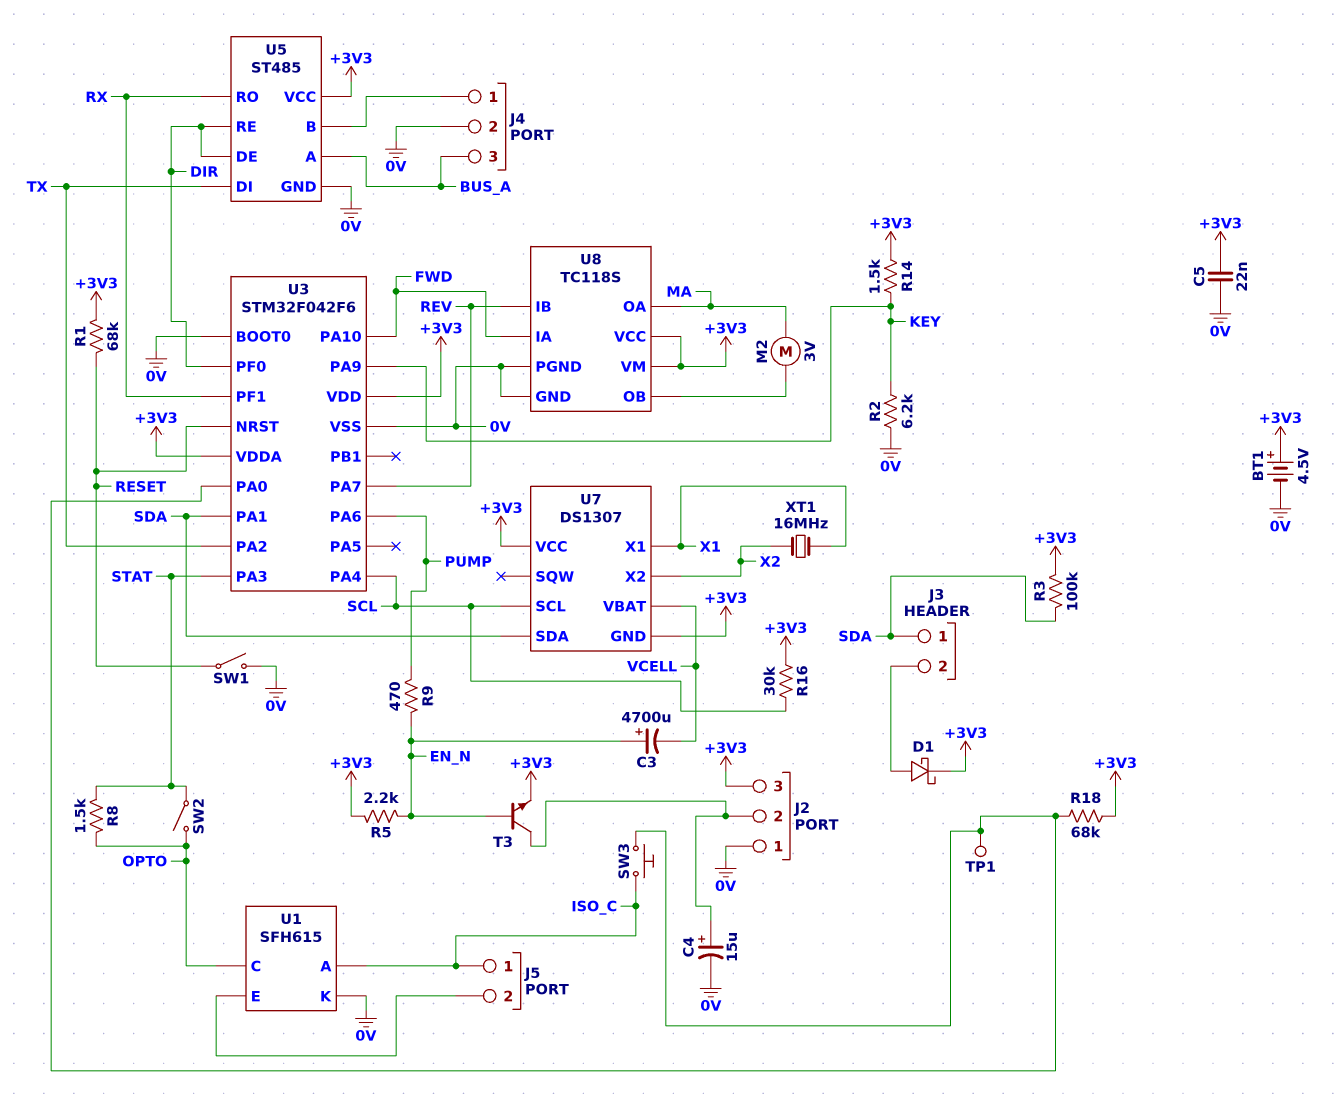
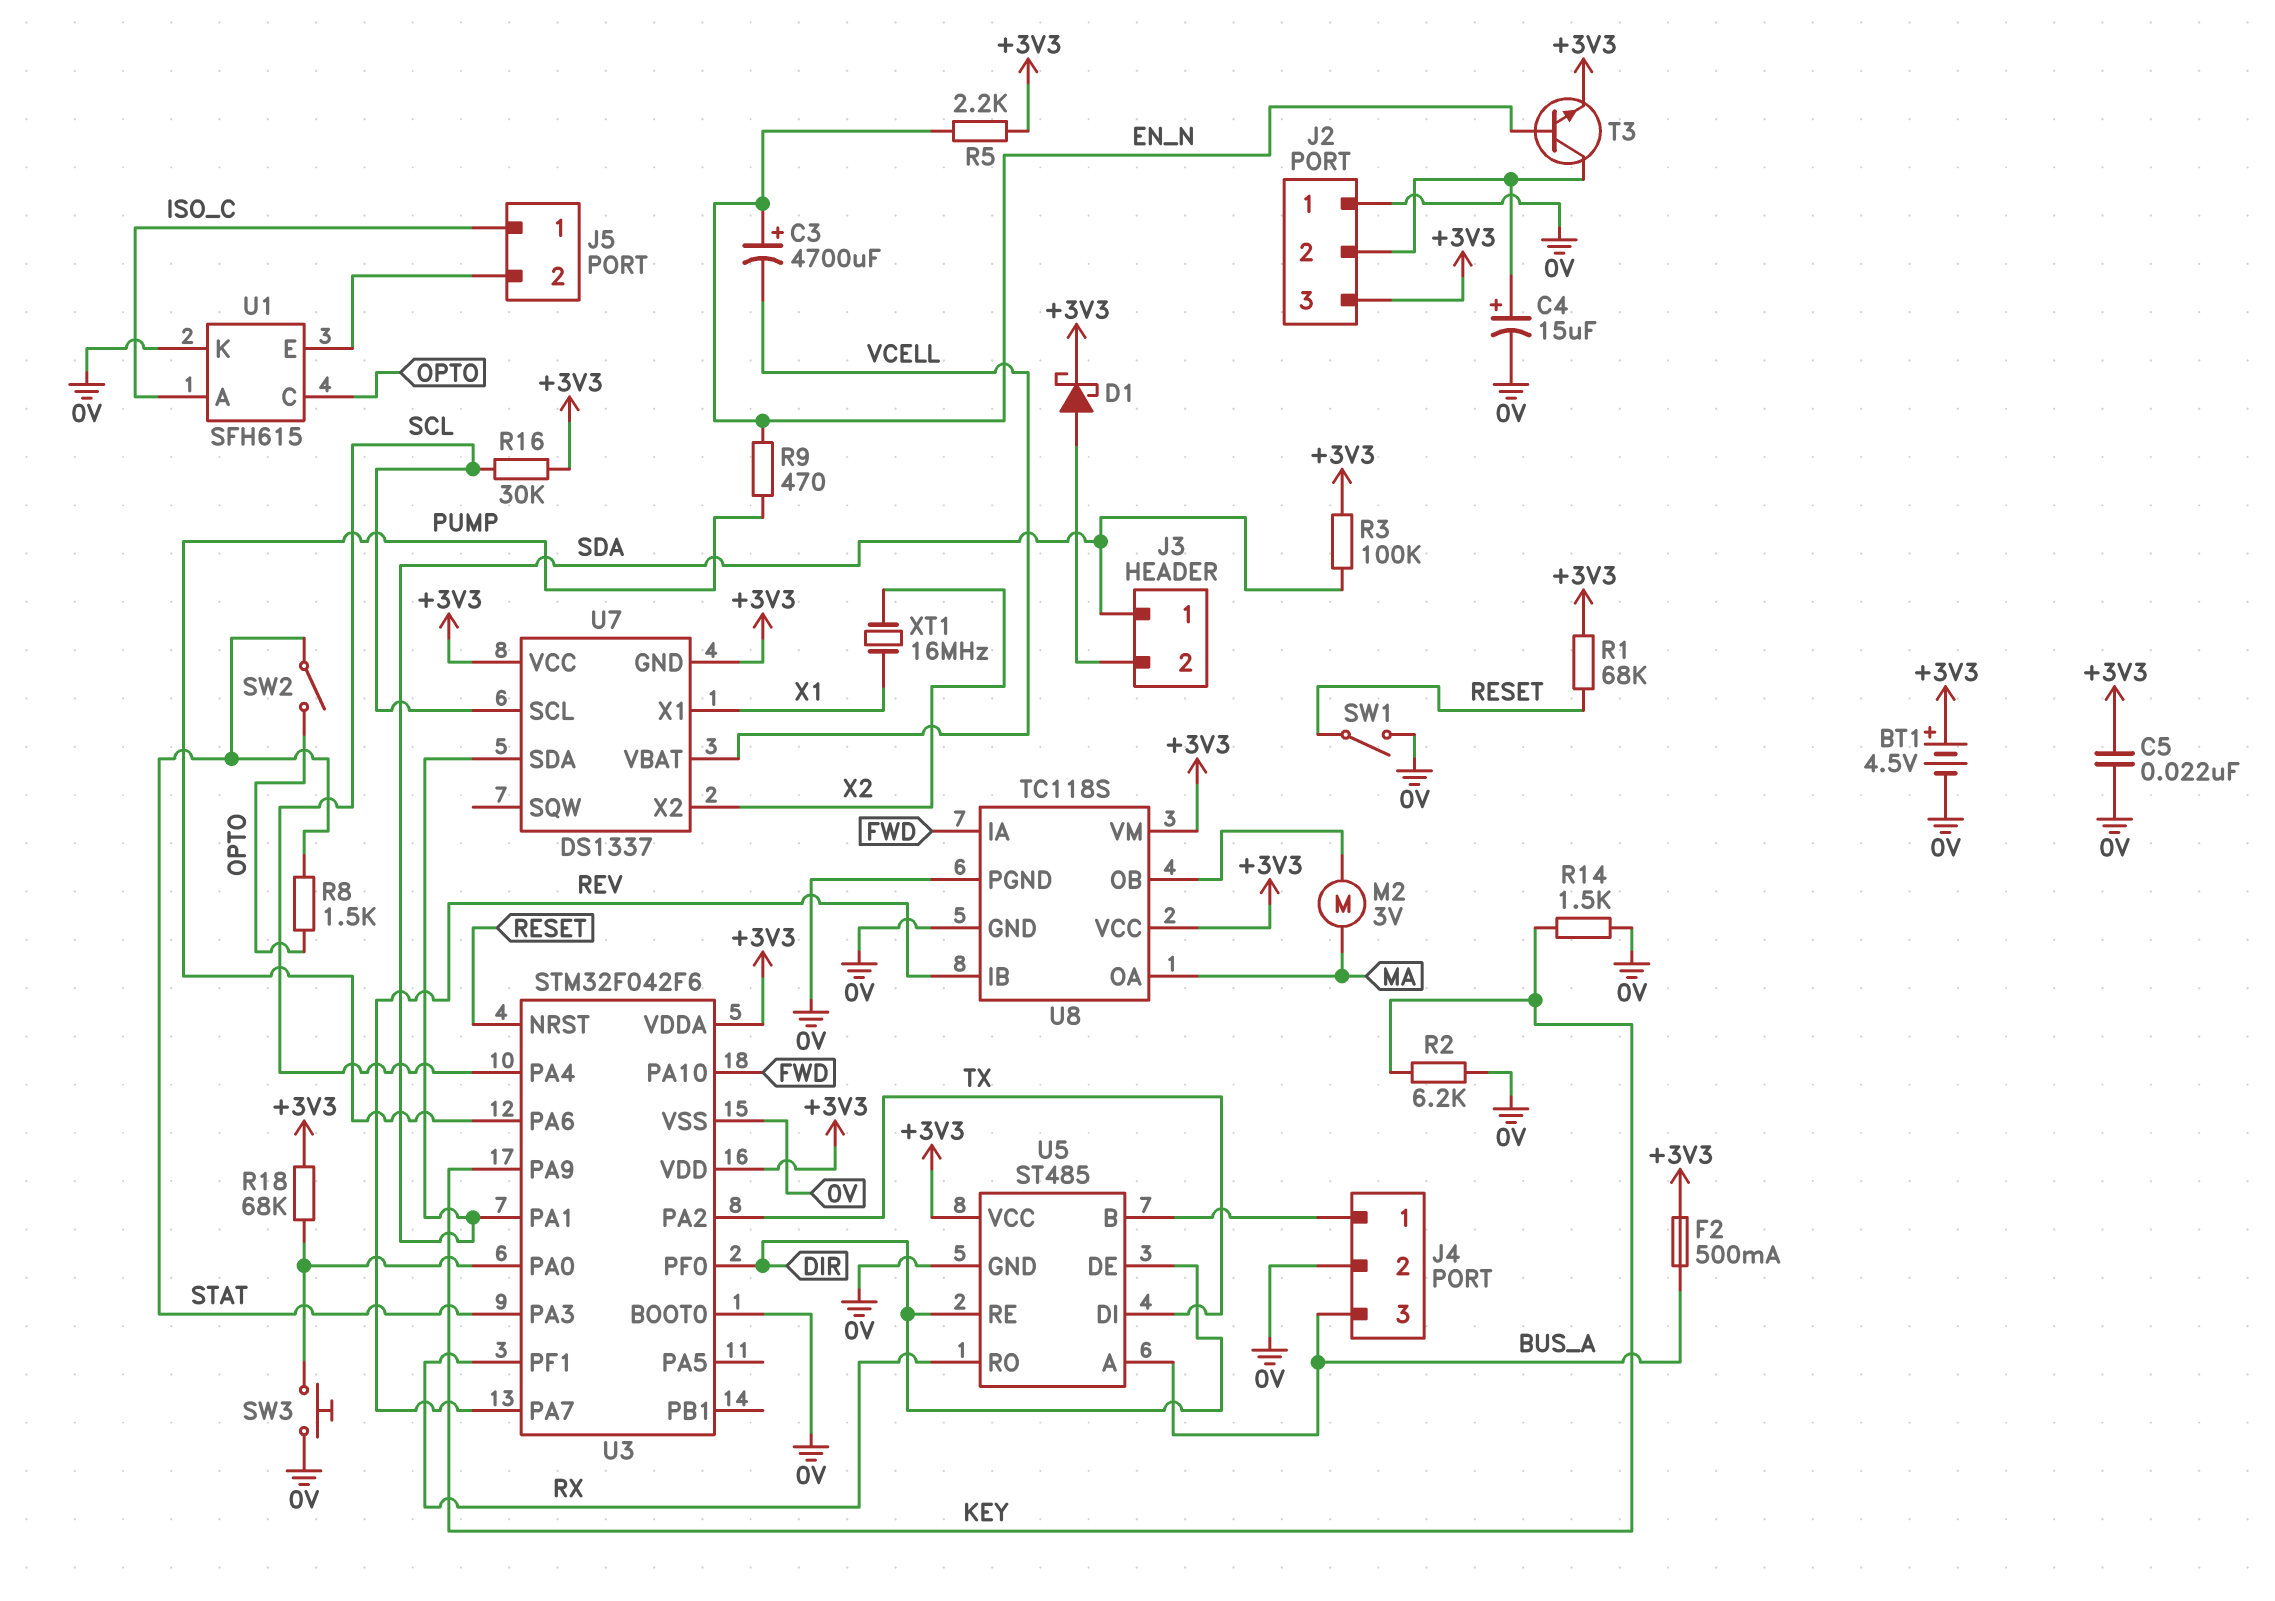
F2: none -> 500mA (+3V3, BUS_A)
R14: 1.5k (+3V3, KEY) -> 1.5k (0V, KEY)
SW3: button (ISO_C, U3/PA0) -> button (0V, U3/PA0)
TP1: test point (U3/PA0) -> none
U7: DS1307 -> DS1337

